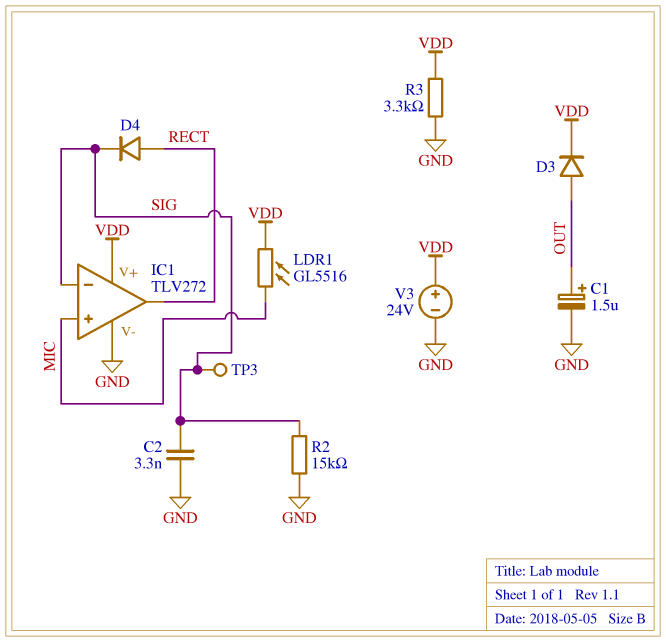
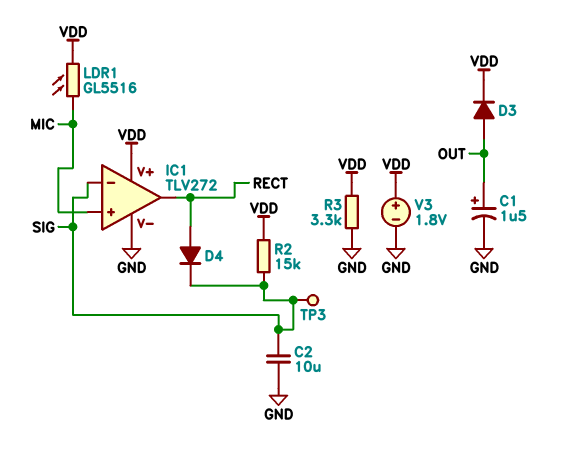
C2: 3.3nF (GND, SIG) -> 10uF (GND, SIG)
R2: 15k (GND, SIG) -> 15k (SIG, VDD)
V3: 24V (plus VDD, minus GND) -> 1.8V (plus VDD, minus GND)

